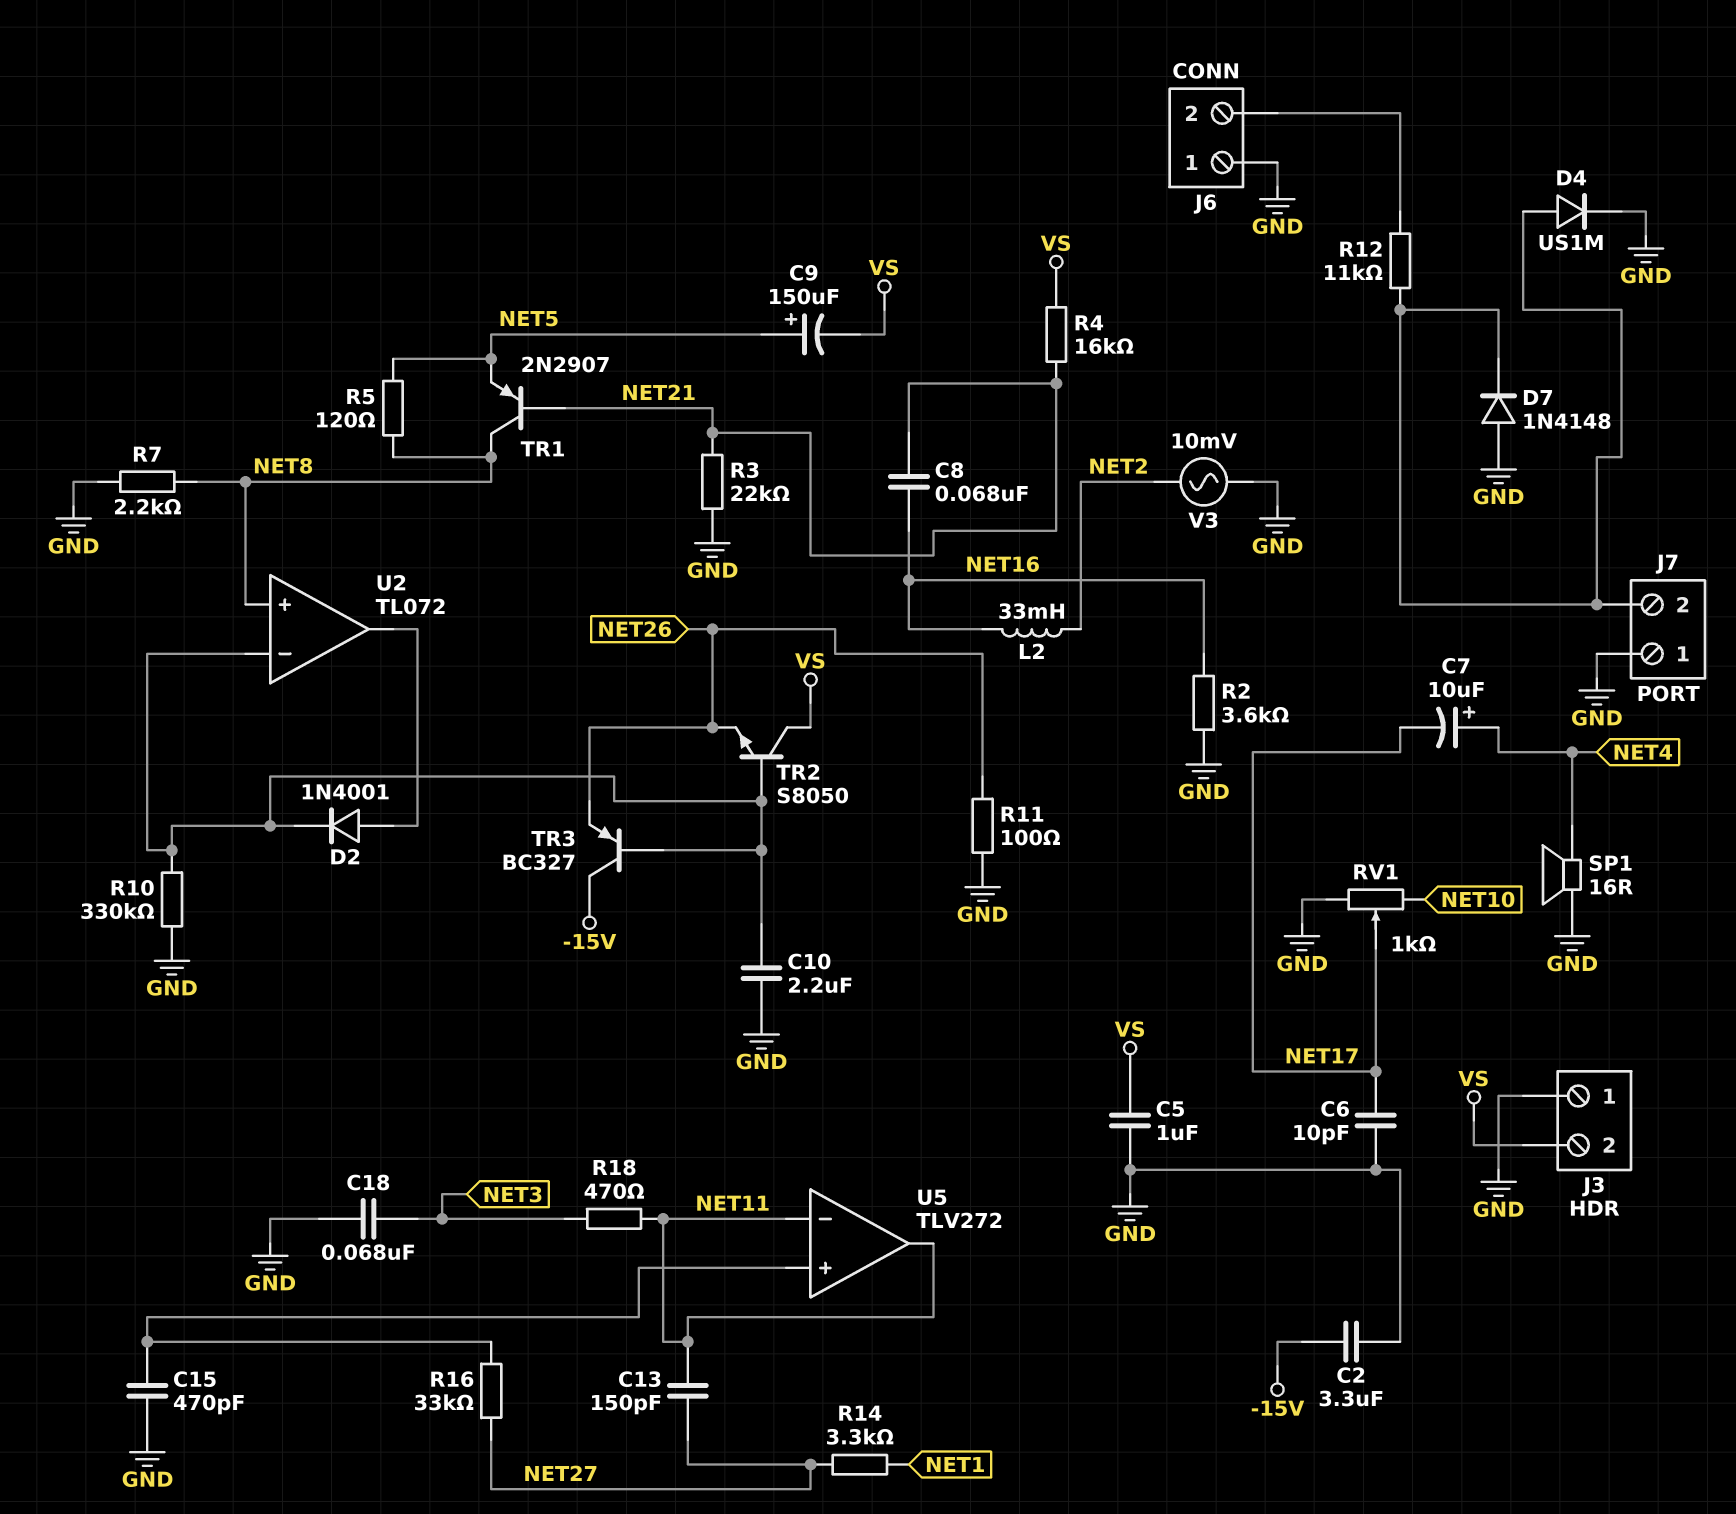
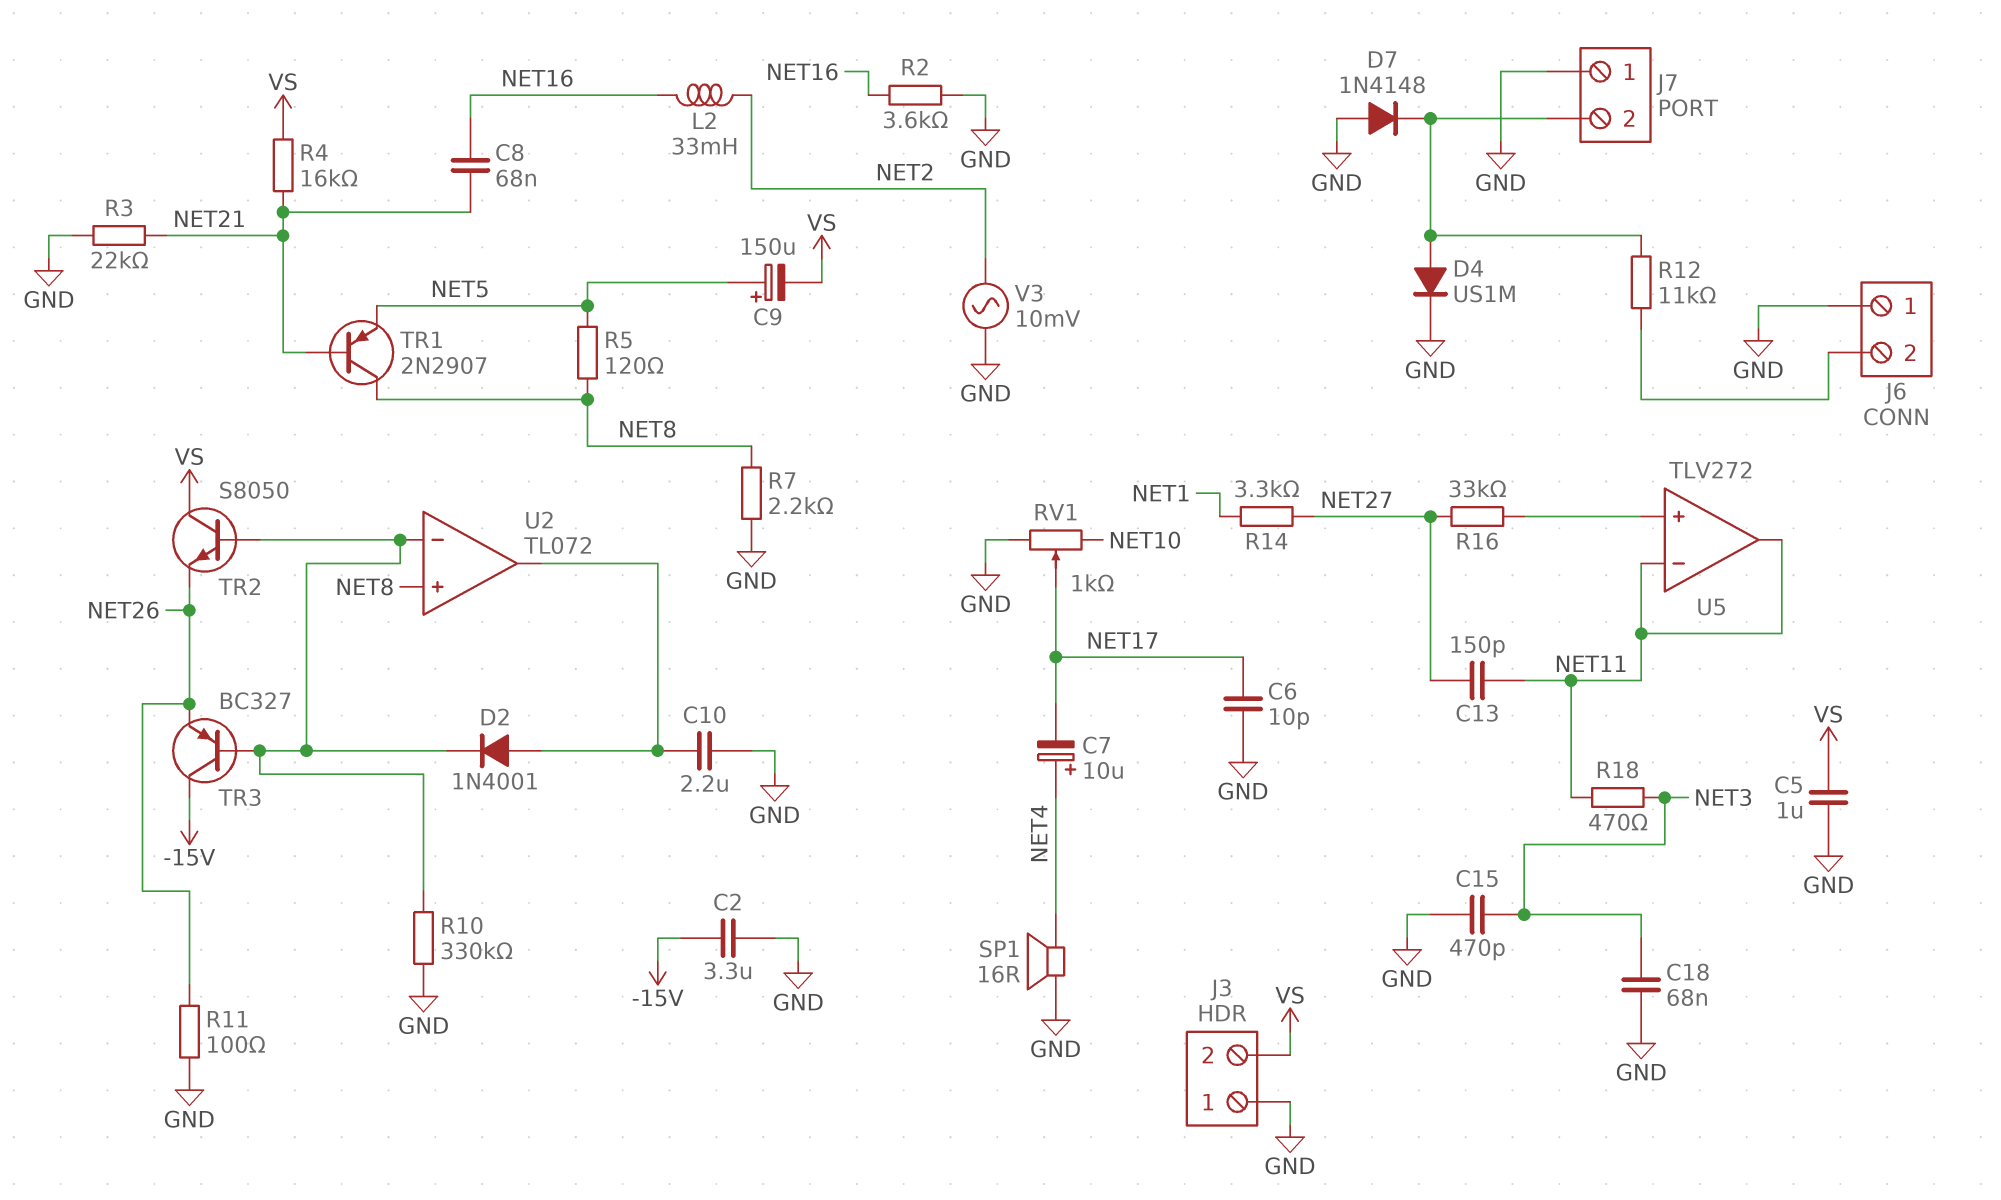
C10: 2.2uF (GND, U2/in-) -> 2.2uF (GND, U2/out)
C15: 470pF (GND, U5/in+) -> 470pF (GND, NET3)

